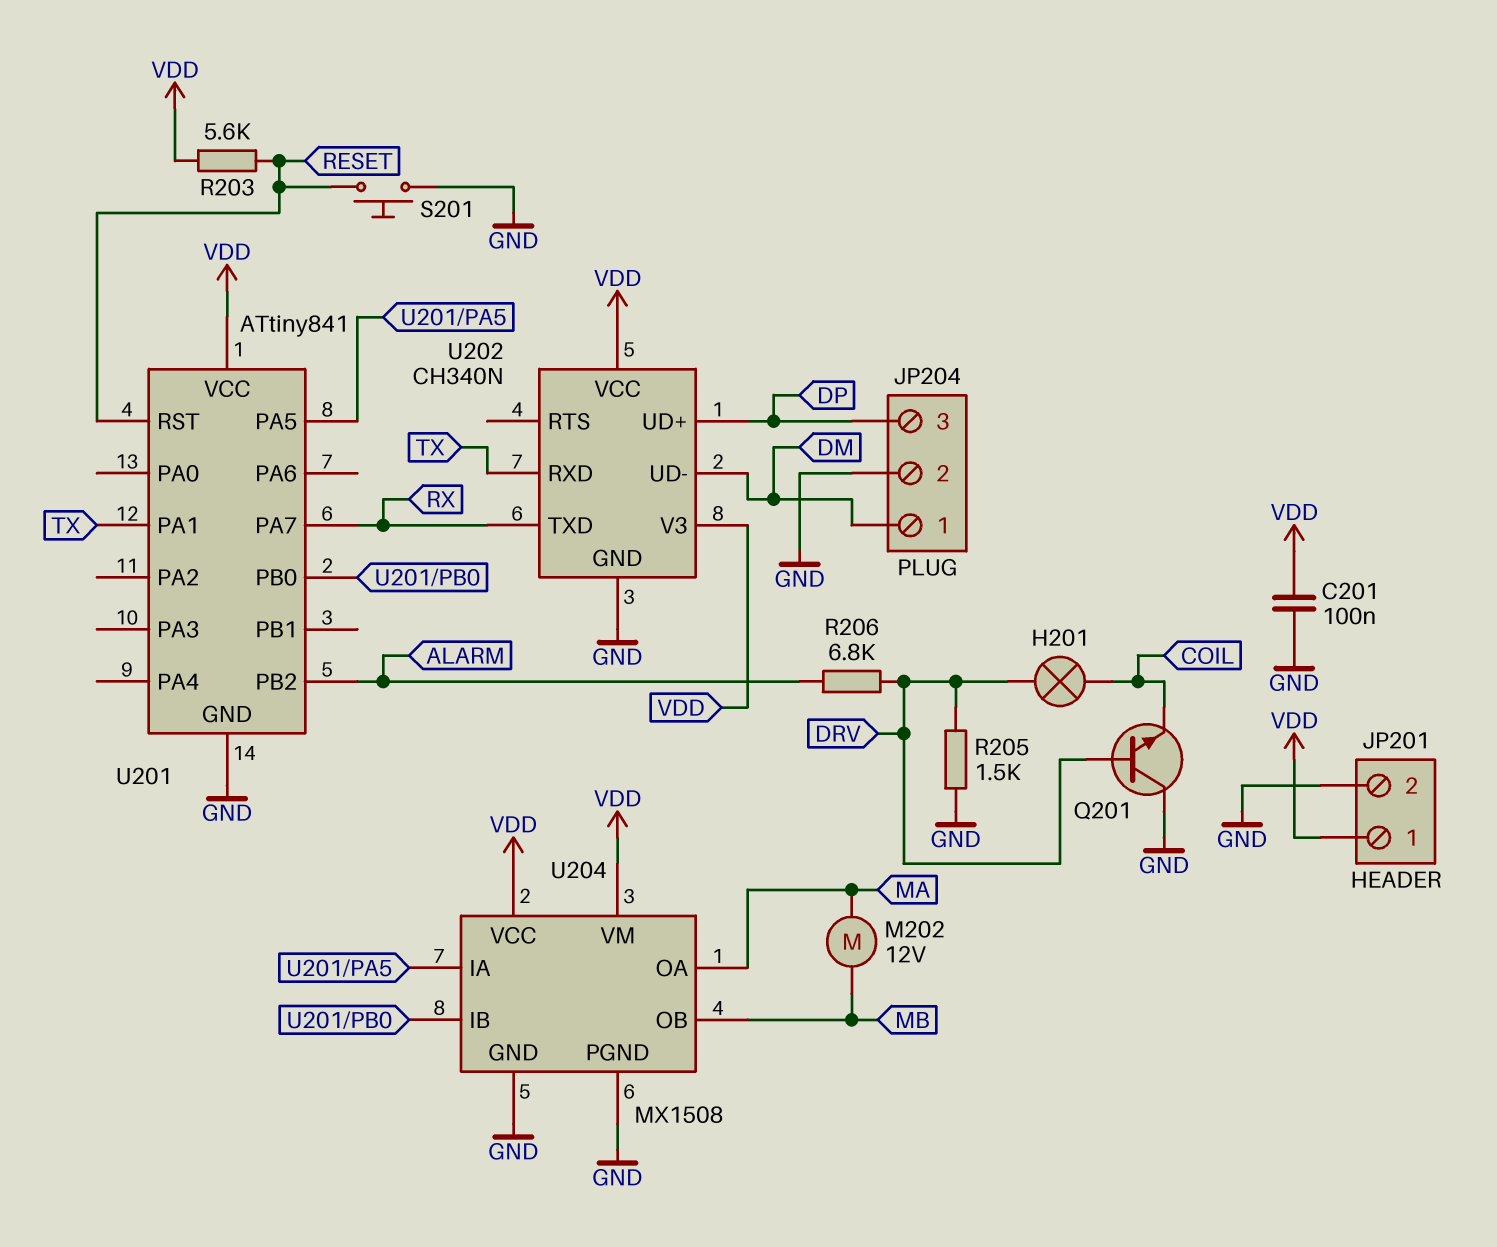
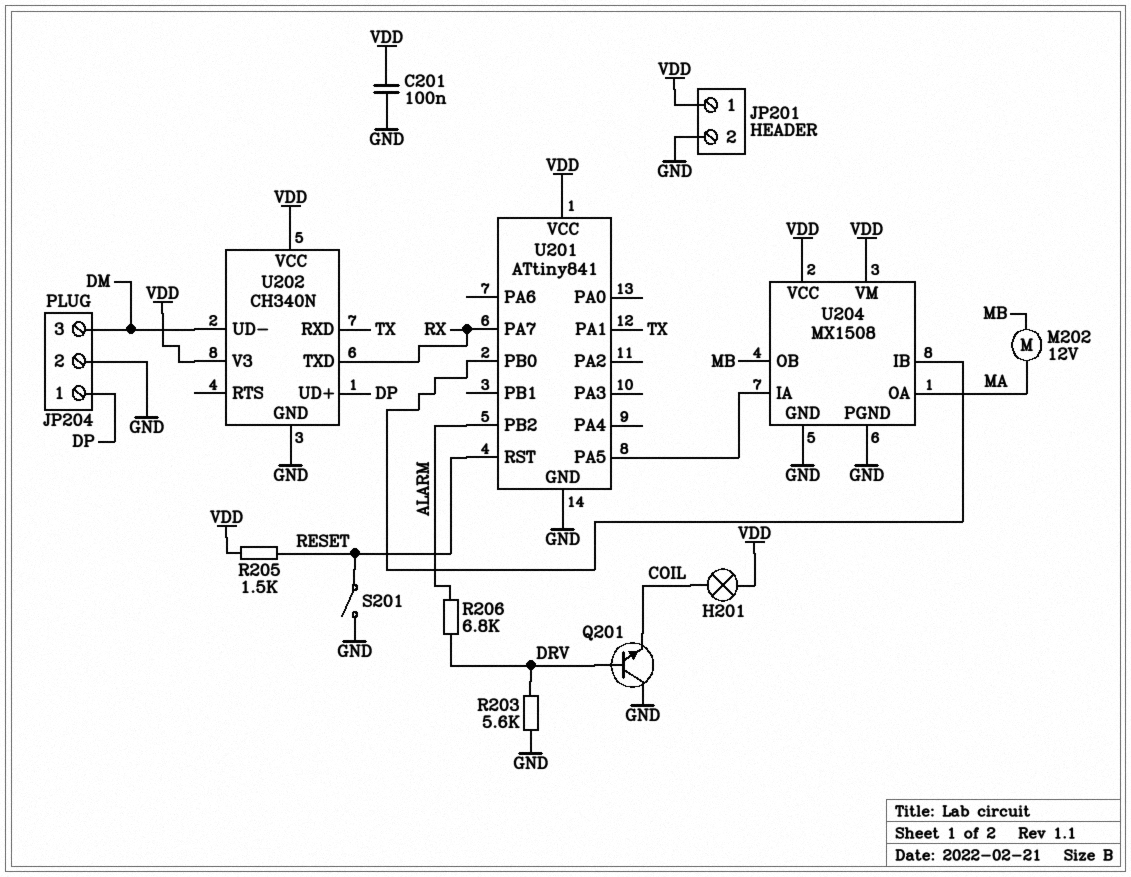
H201: lamp (COIL, DRV) -> lamp (COIL, VDD)
JP204 pin 1: DM -> DP
JP204 pin 3: DP -> DM
R203: 5.6k (RESET, VDD) -> 5.6k (DRV, GND)
R205: 1.5k (DRV, GND) -> 1.5k (RESET, VDD)
S201: button (GND, RESET) -> switch (GND, RESET)

